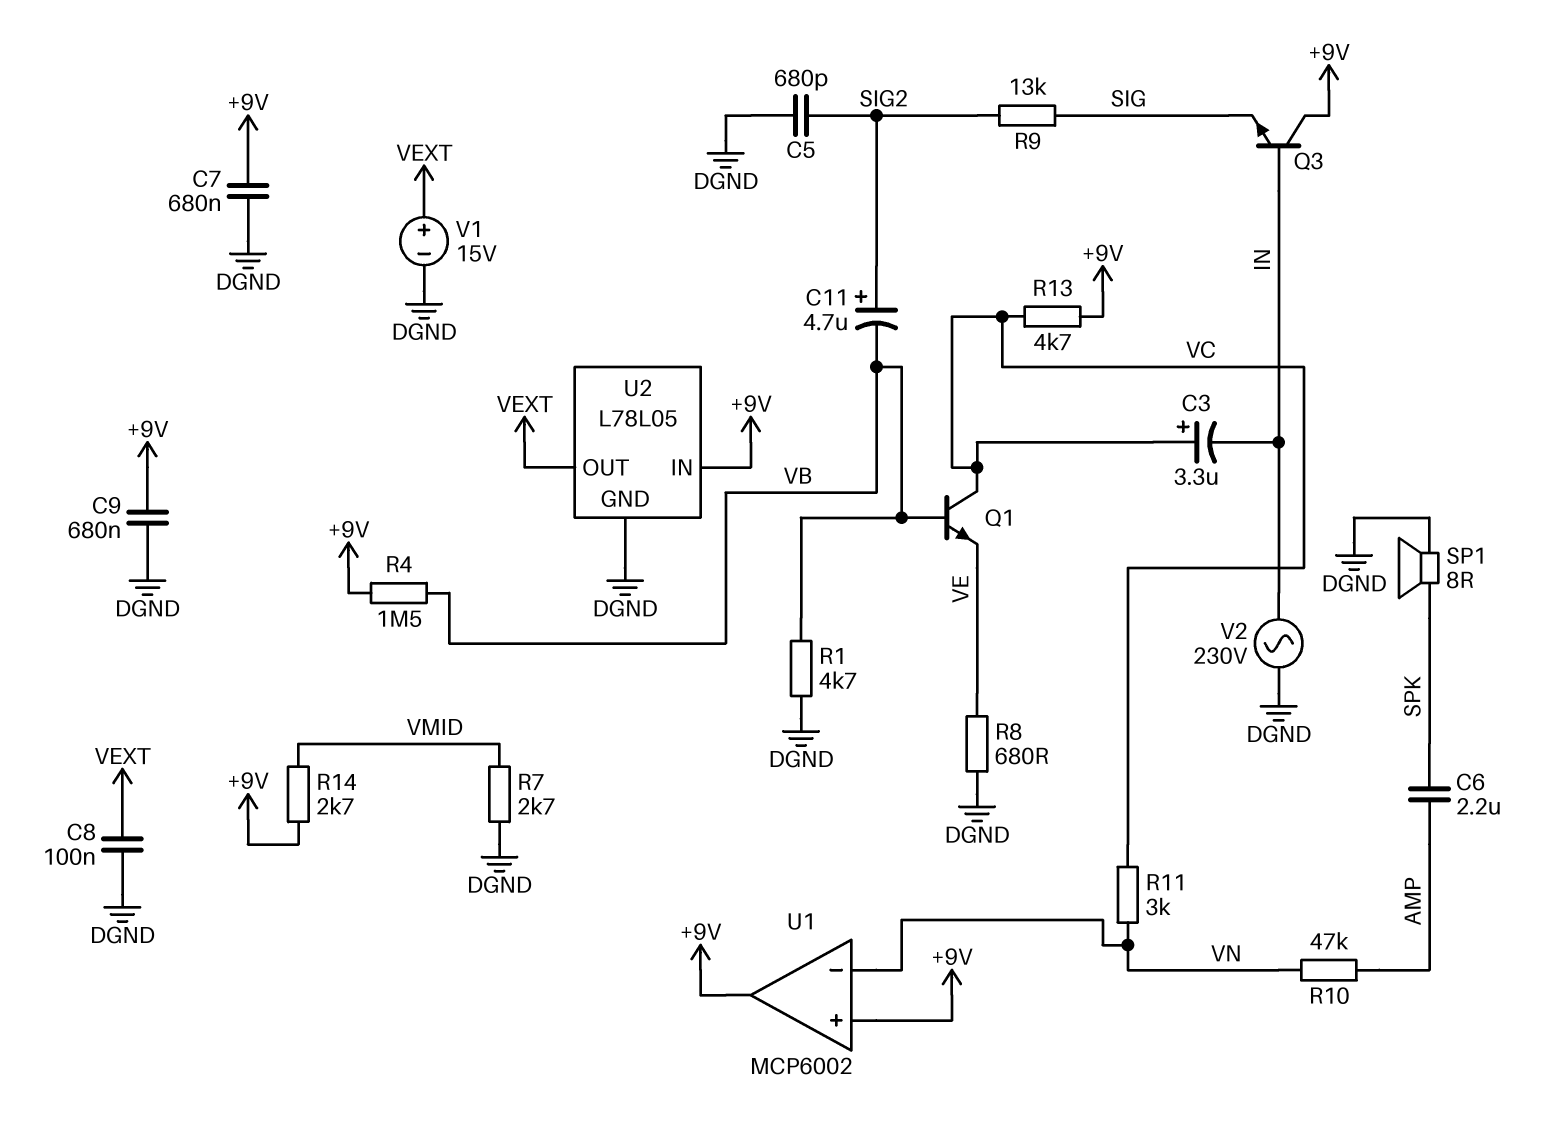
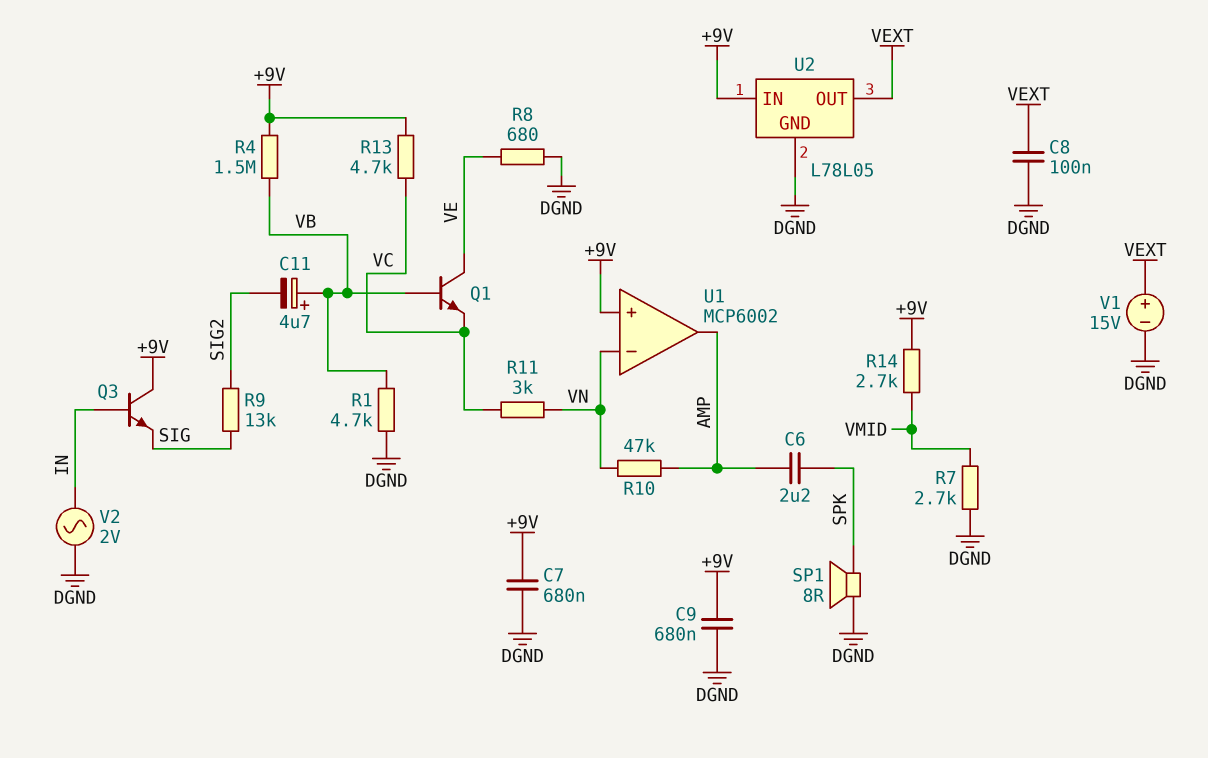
C3: 3.3uF (plus VC, minus IN) -> none
C5: 680pF (DGND, SIG2) -> none
C11: 4.7uF (plus SIG2, minus VB) -> 4.7uF (plus VB, minus SIG2)
Q1: NPN (B VB, C VC, E VE) -> NPN (B VB, C VE, E VC)
U1 pin out: +9V -> AMP
V2: AC 230V (DGND, IN) -> AC 2V (DGND, IN)

